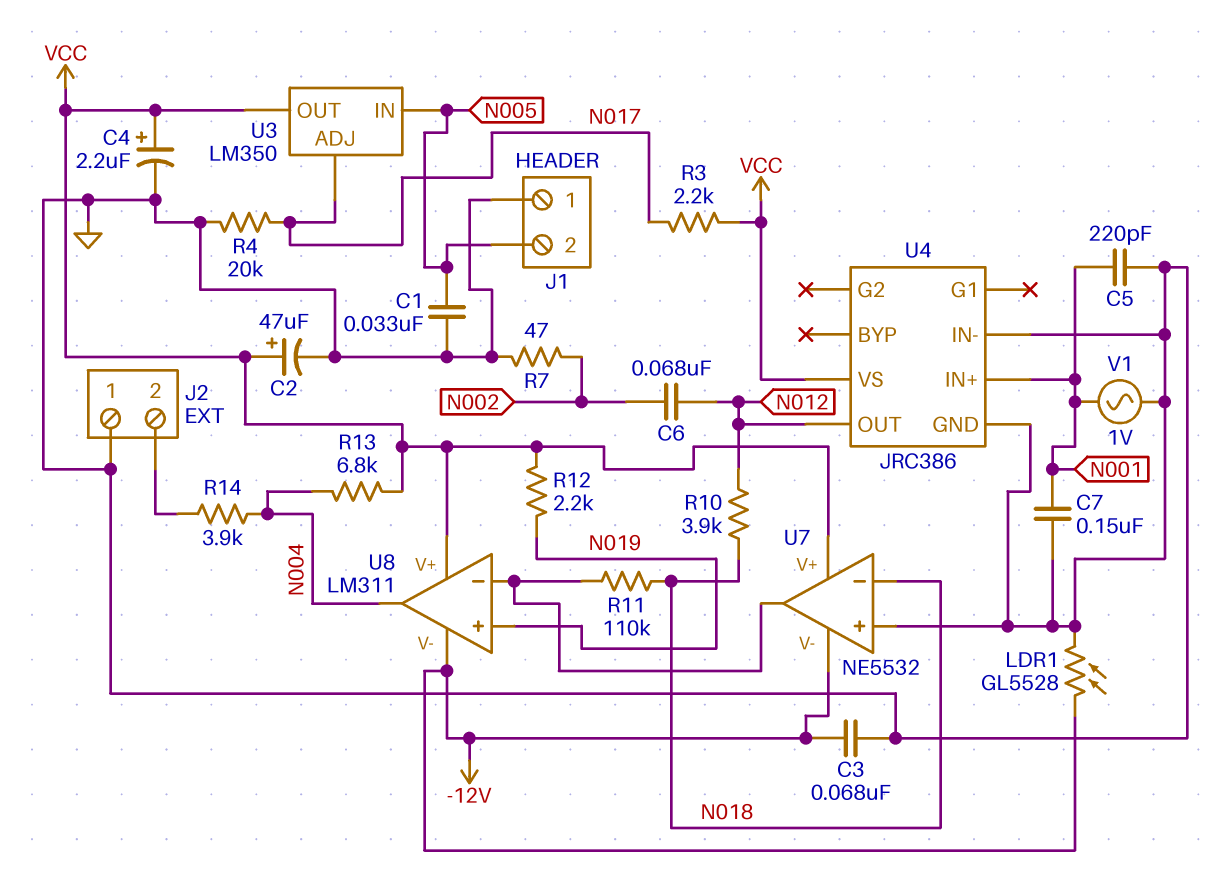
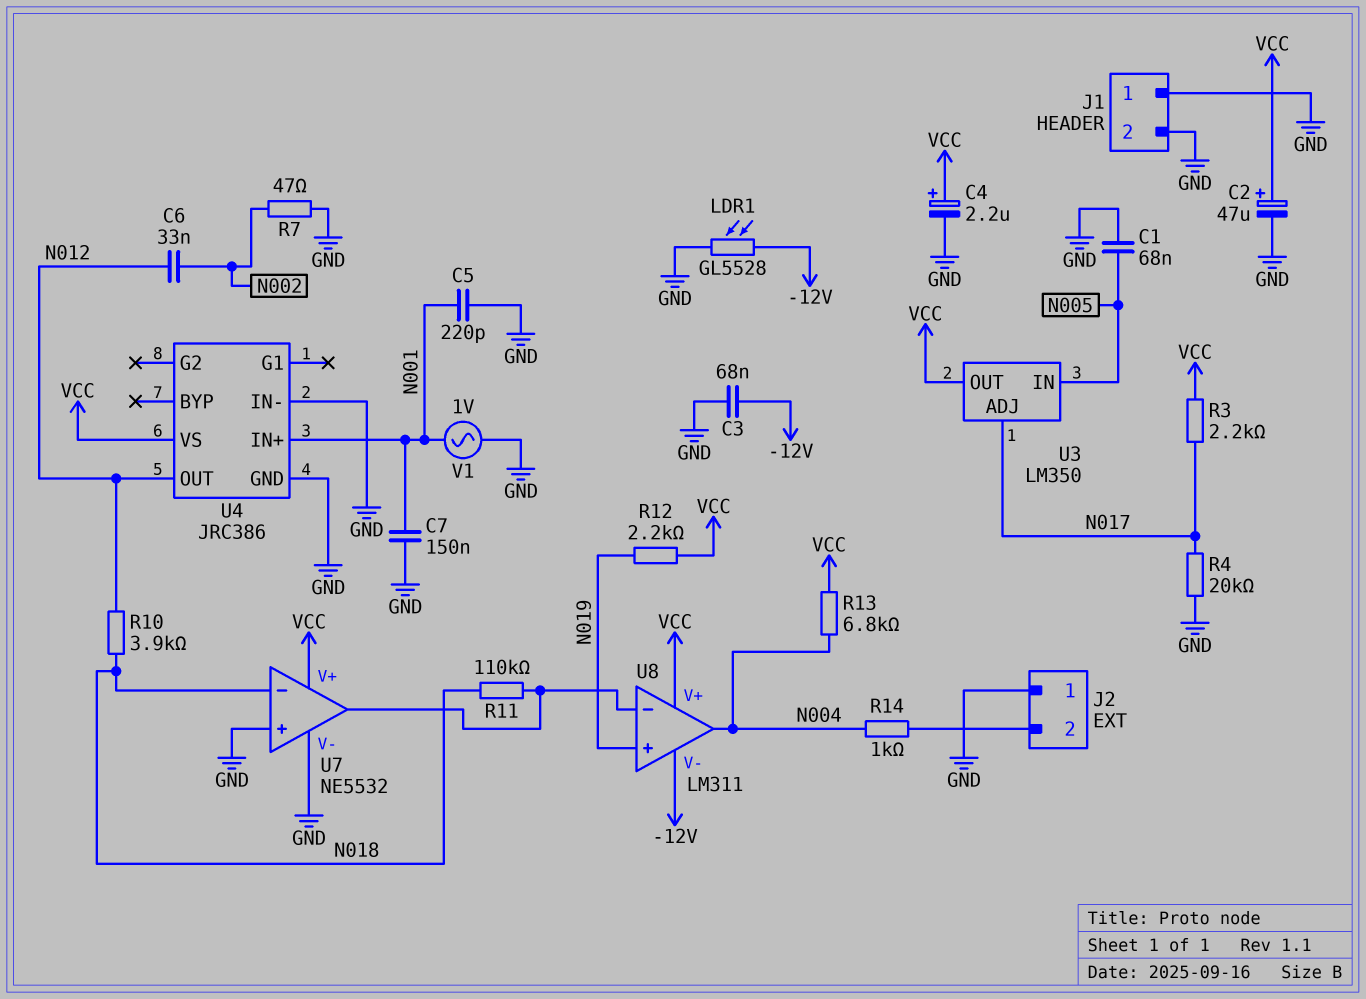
C1: 33nF (GND, N005) -> 68nF (GND, N005)
C6: 68nF (N002, N012) -> 33nF (N002, N012)
J1 pin 2: N005 -> GND
R14: 3.9k (J2/2, N004) -> 1k (J2/2, N004)
U7 pin V-: -12V -> GND

